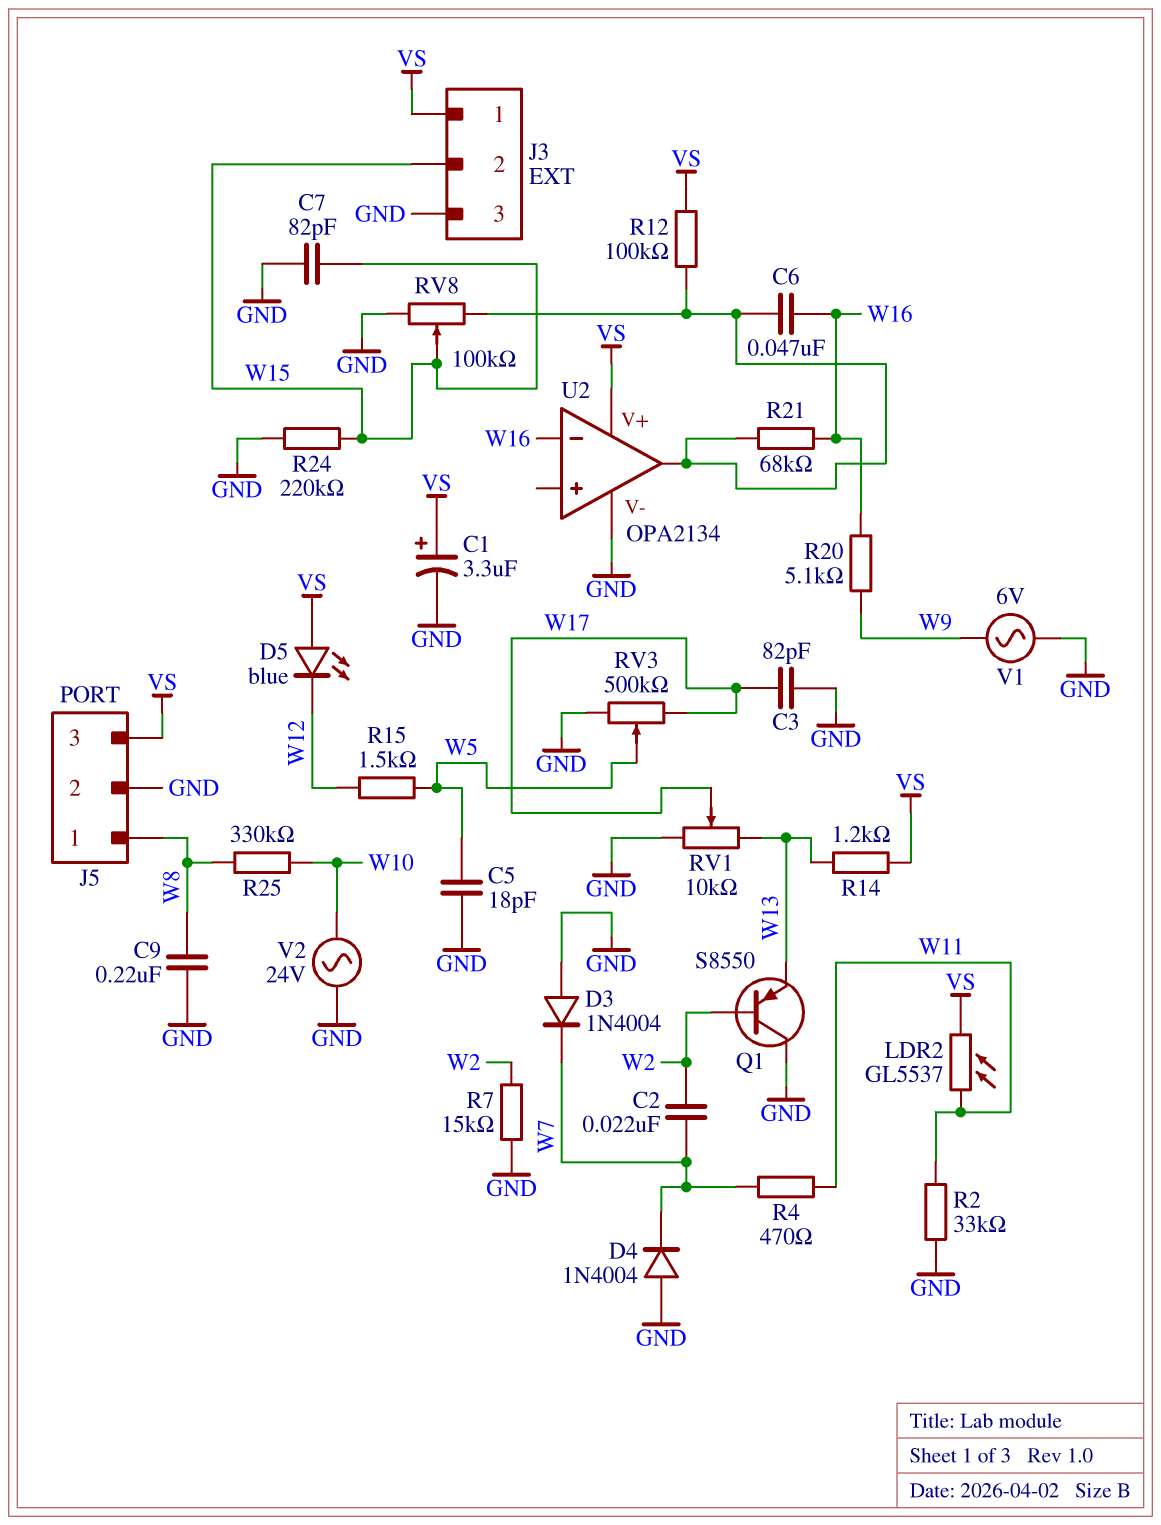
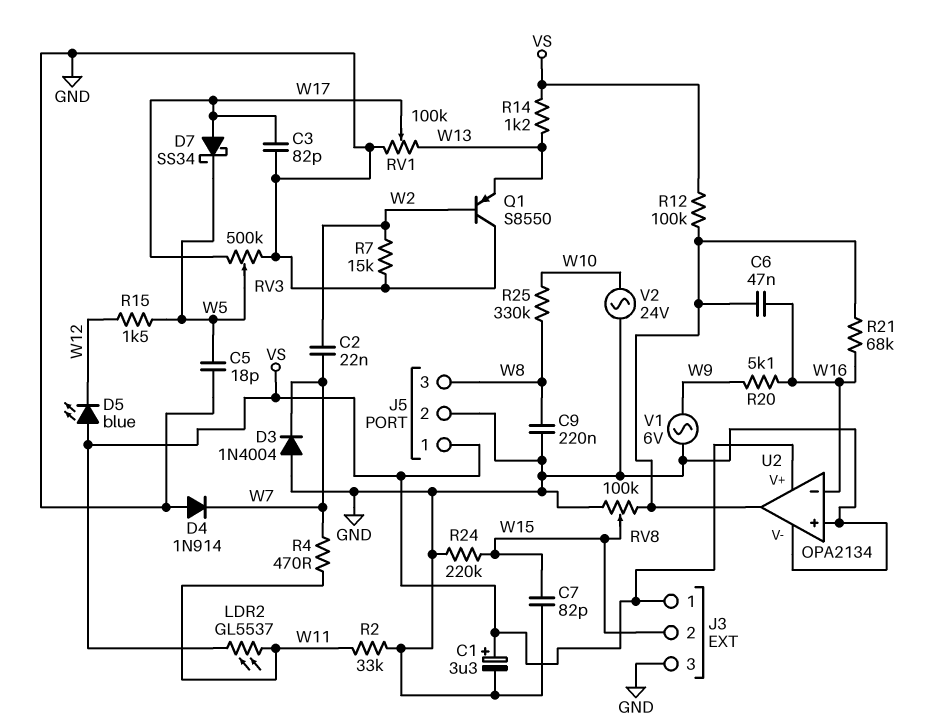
D4: diode 1N4004 (A GND, K W7) -> diode 1N914 (A GND, K W7)
D7: none -> schottky SS34 (A W17, K W5)
J5 pin 1: W8 -> VS
J5 pin 3: VS -> W8
RV1: 10k (GND, W13, wiper W17) -> 100k (GND, W13, wiper W17)
U2 pin in+: none -> GND

